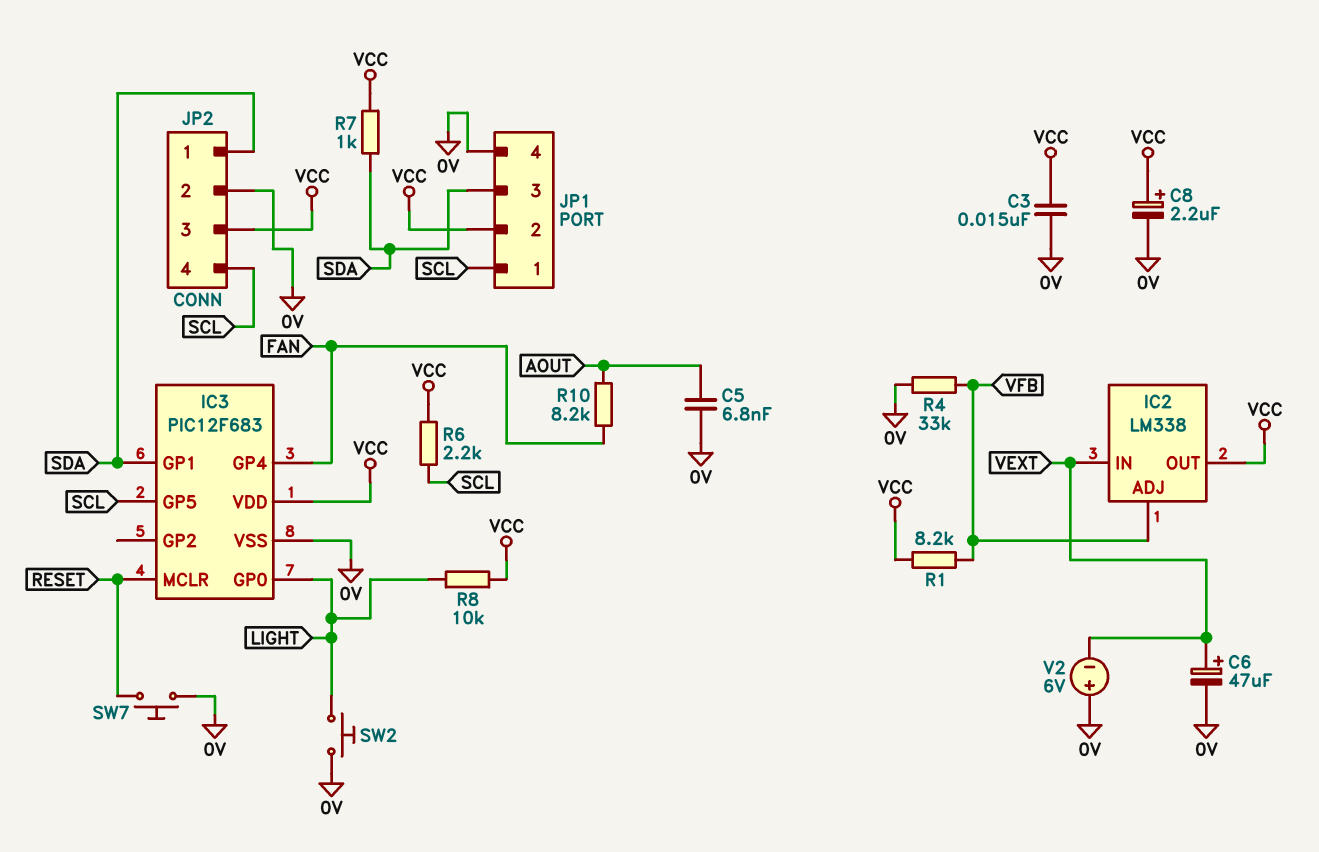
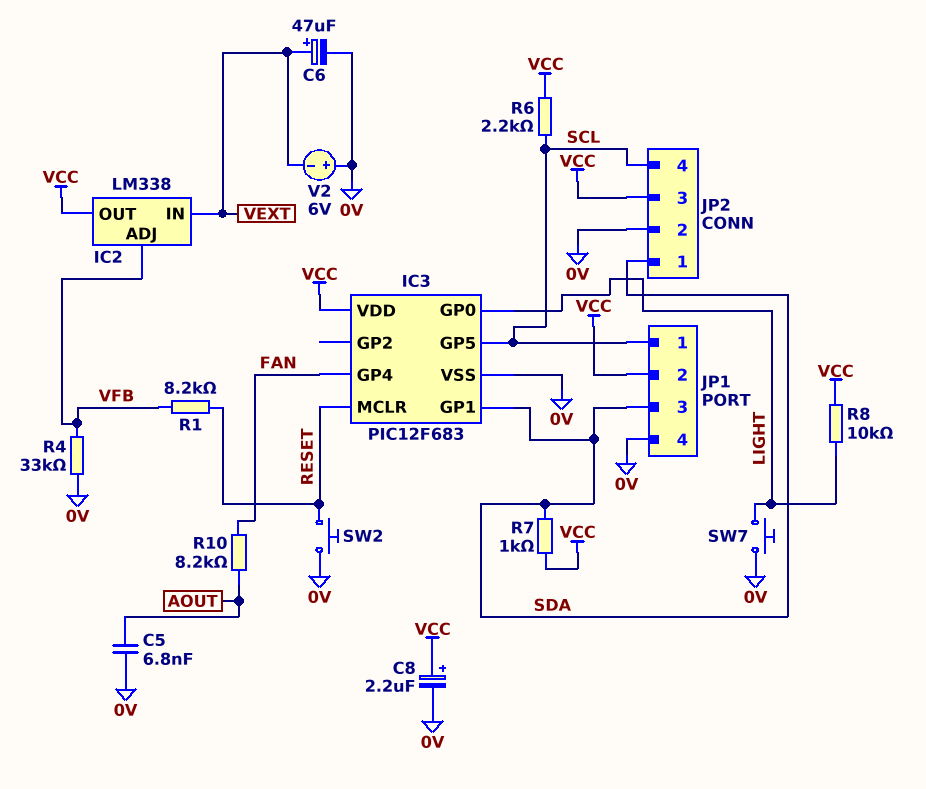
C3: 15nF (0V, VCC) -> none
R1: 8.2k (VCC, VFB) -> 8.2k (RESET, VFB)
SW2: button (0V, LIGHT) -> button (0V, RESET)
SW7: button (0V, RESET) -> button (0V, LIGHT)

